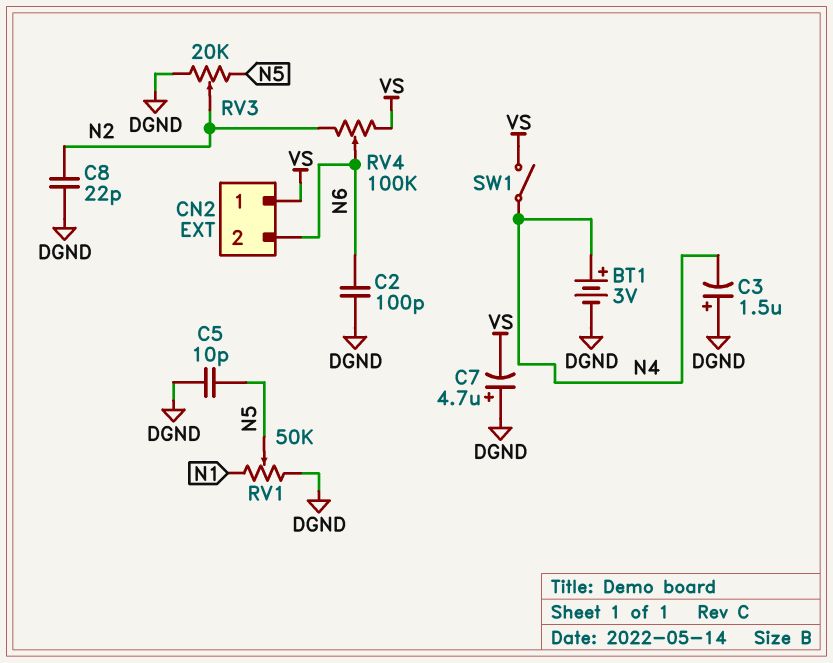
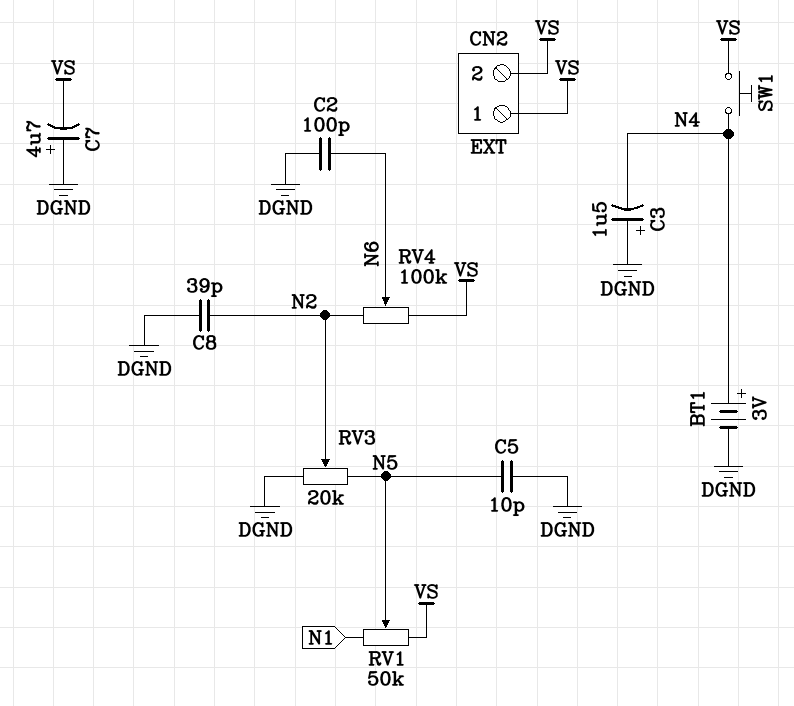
C8: 22pF (DGND, N2) -> 39pF (DGND, N2)
CN2 pin 2: N6 -> VS
RV1: 50k (DGND, N1, wiper N5) -> 50k (N1, VS, wiper N5)
SW1: switch (N4, VS) -> button (N4, VS)

